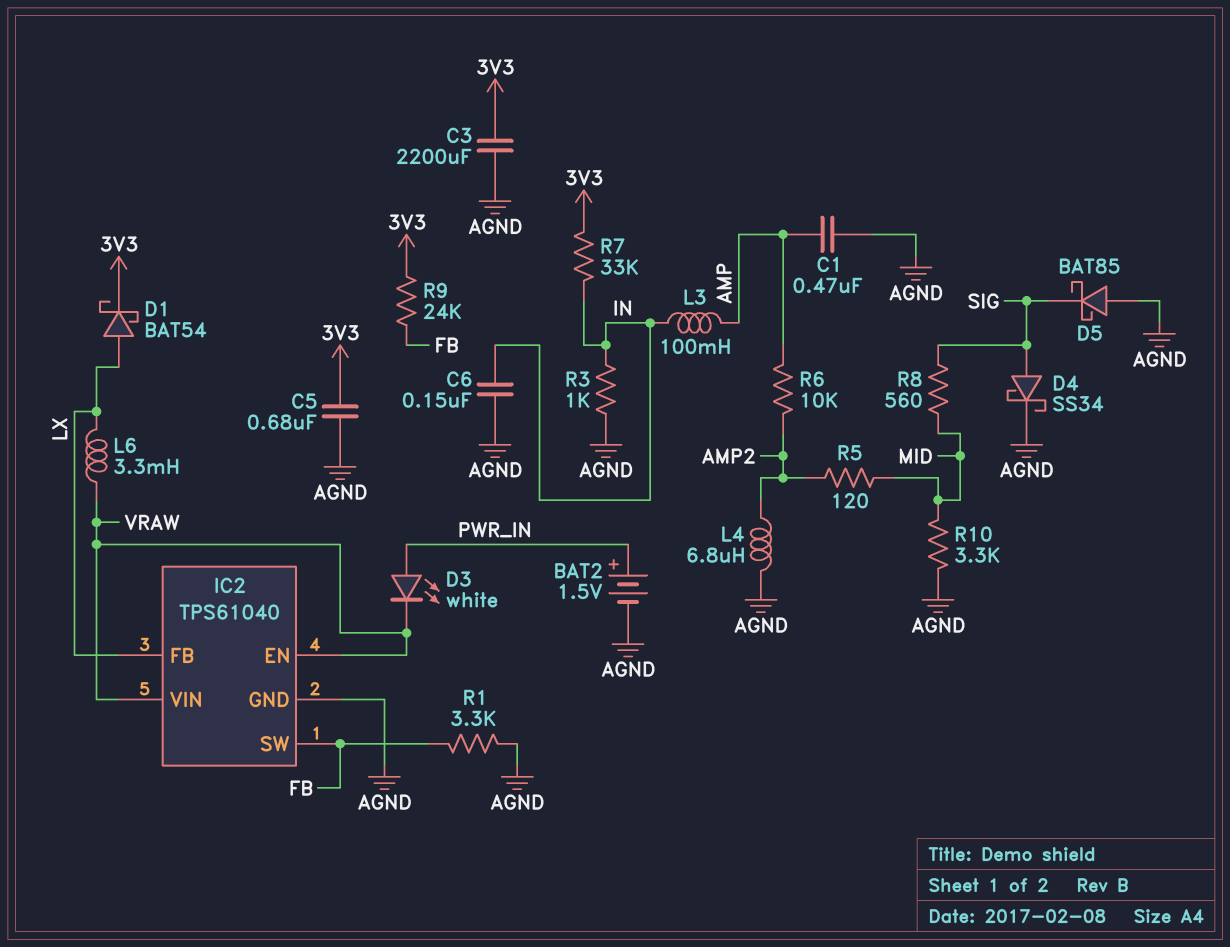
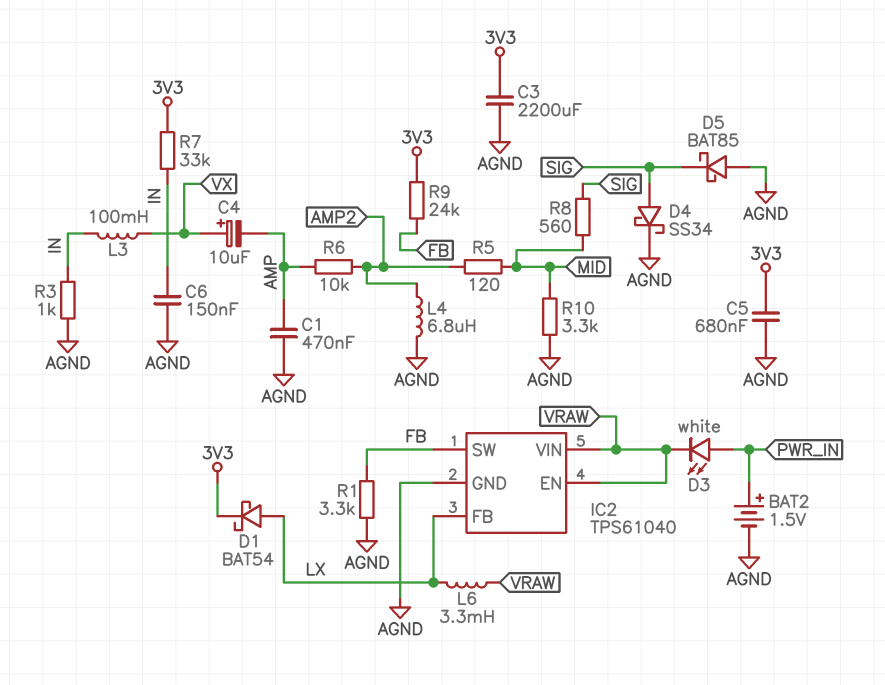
C4: none -> 10uF (plus VX, minus AMP)
L3: 100mH (AMP, IN) -> 100mH (IN, VX)

